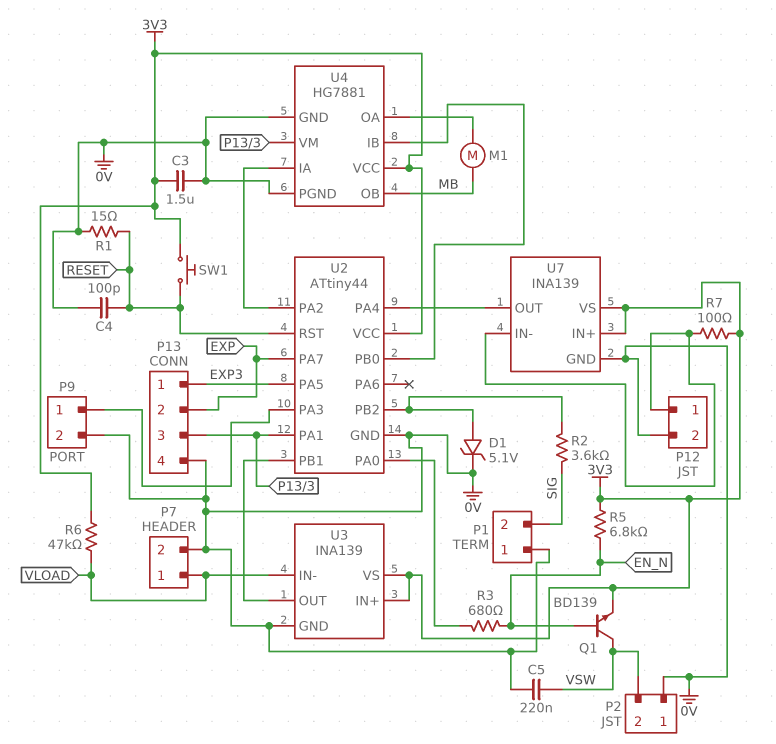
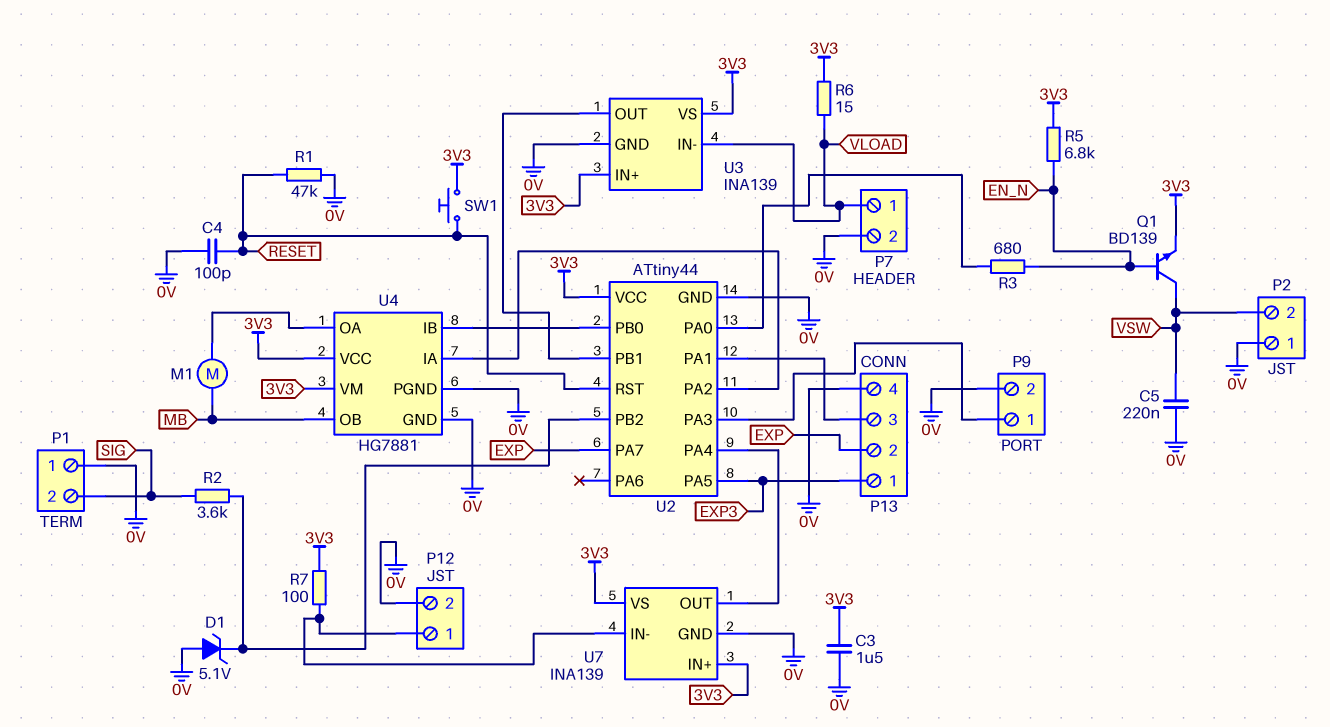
D1: zener 5.1V (A U2/PB2, K 0V) -> zener 5.1V (A 0V, K U2/PB2)
R1: 15 (0V, RESET) -> 47k (0V, RESET)
R6: 47k (3V3, VLOAD) -> 15 (3V3, VLOAD)
U4 pin VM: P13/3 -> 3V3

